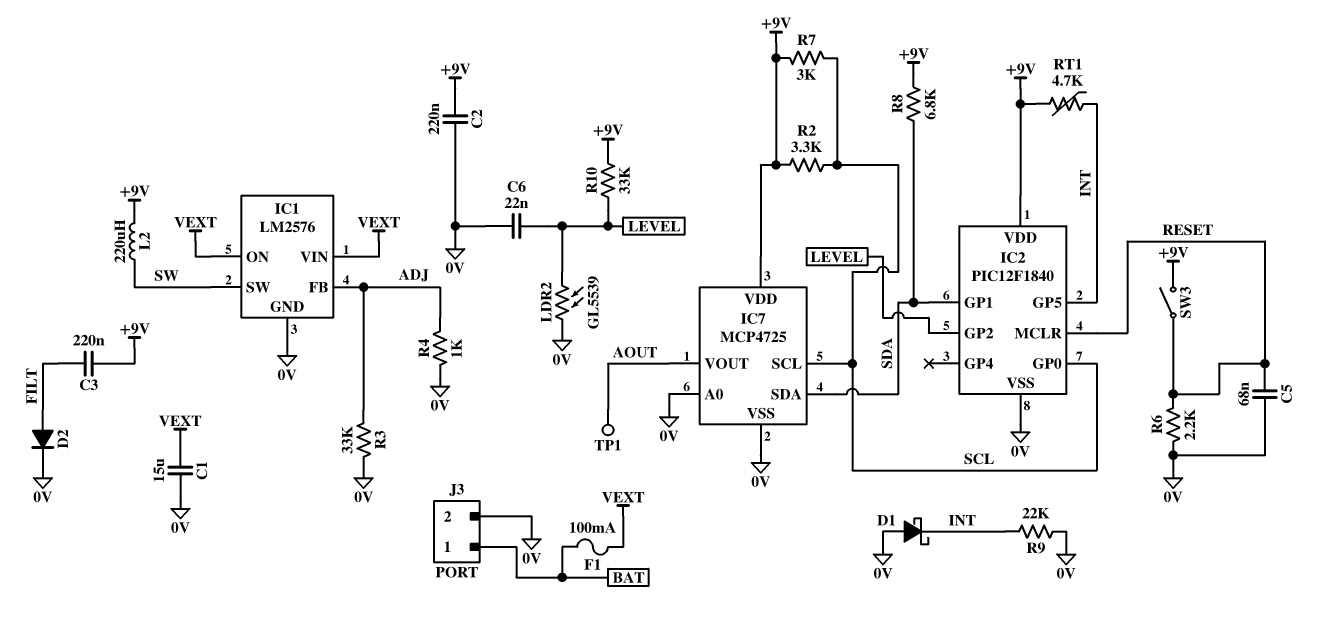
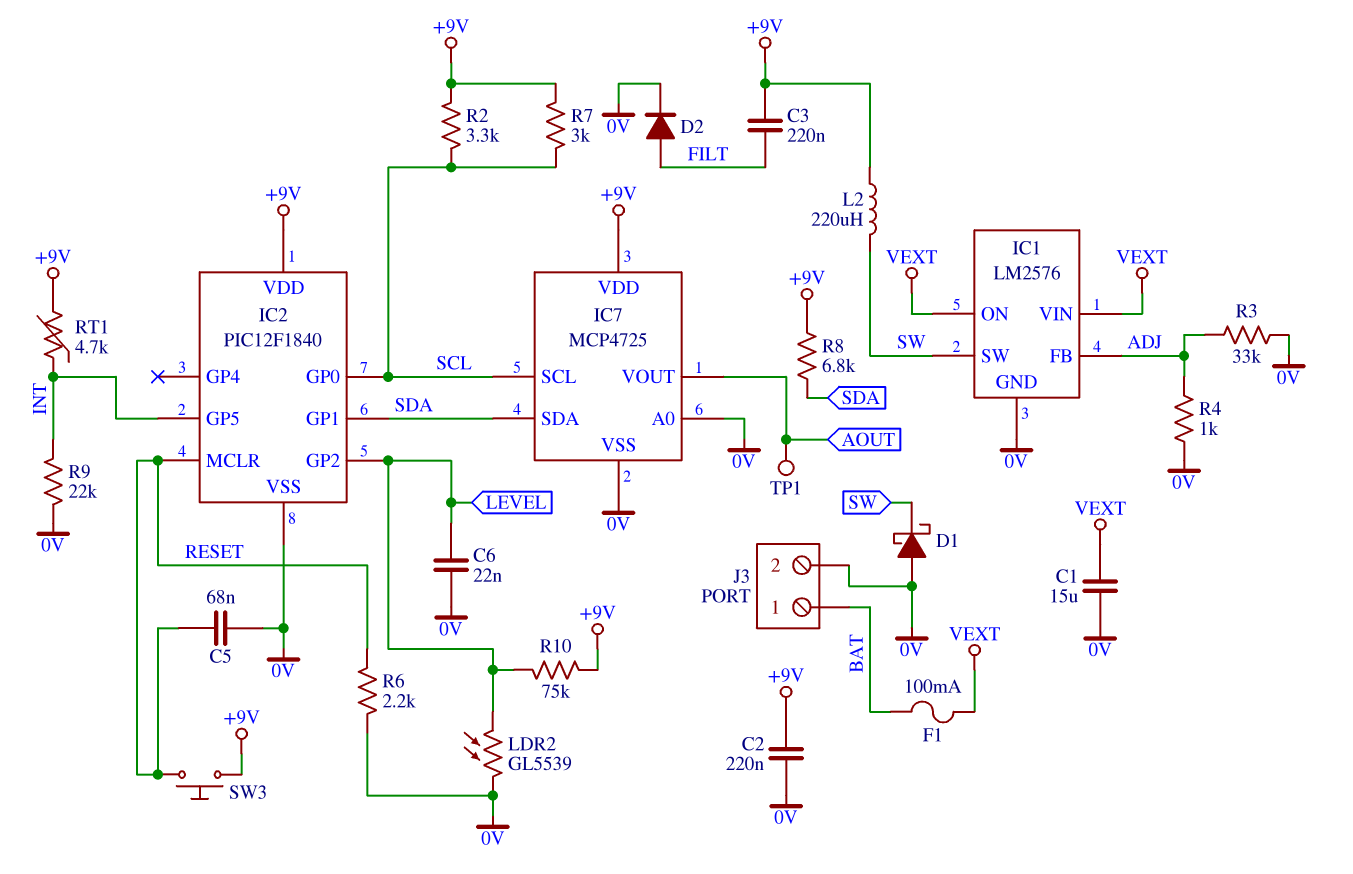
D1: schottky (A 0V, K INT) -> schottky (A 0V, K SW)
R10: 33k (+9V, LEVEL) -> 75k (+9V, LEVEL)
SW3: switch (+9V, RESET) -> button (+9V, RESET)

